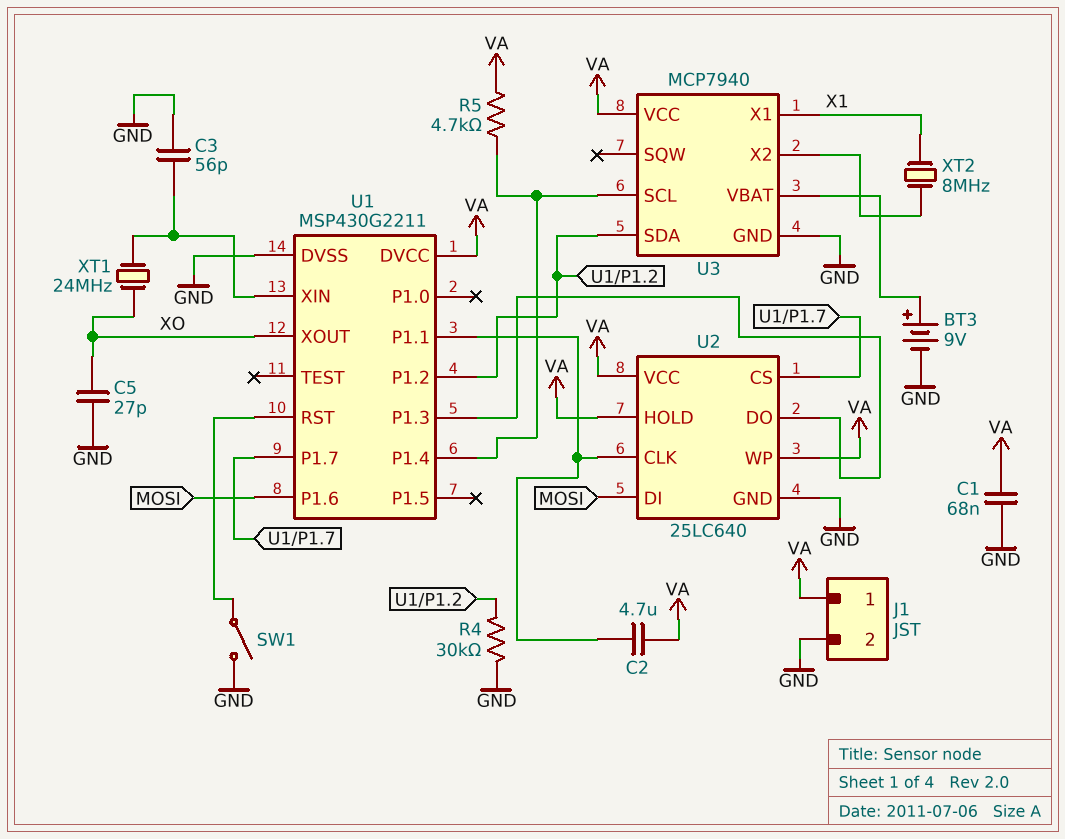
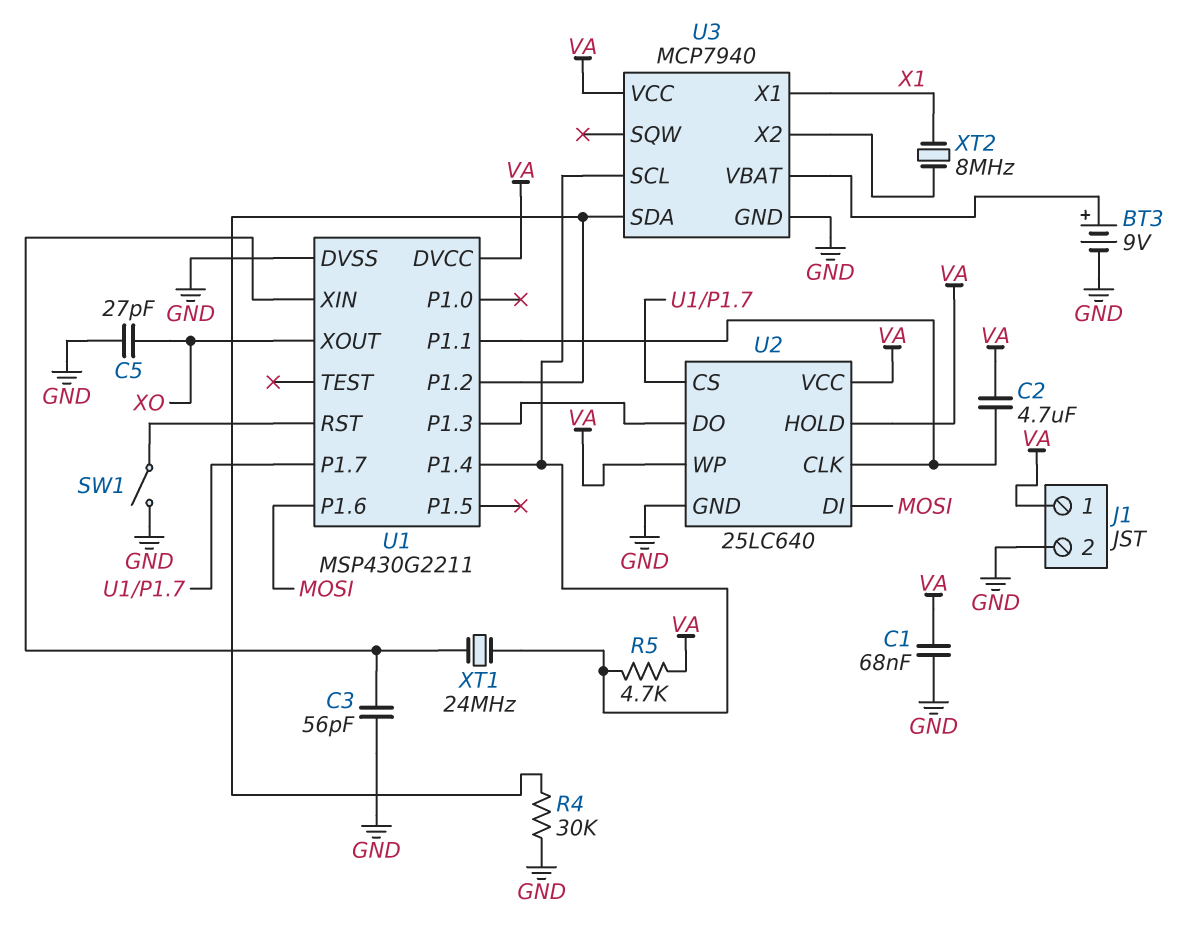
XT1: 24MHz (U1/XIN, XO) -> 24MHz (U1/P1.4, U1/XIN)

